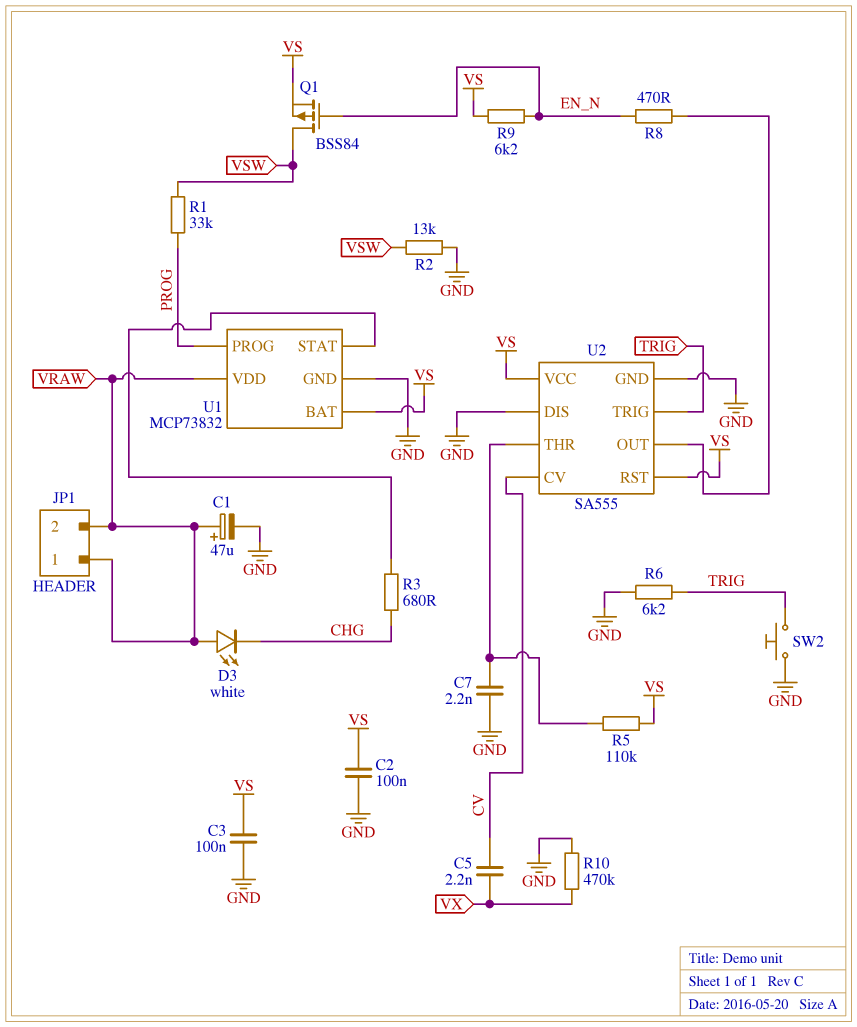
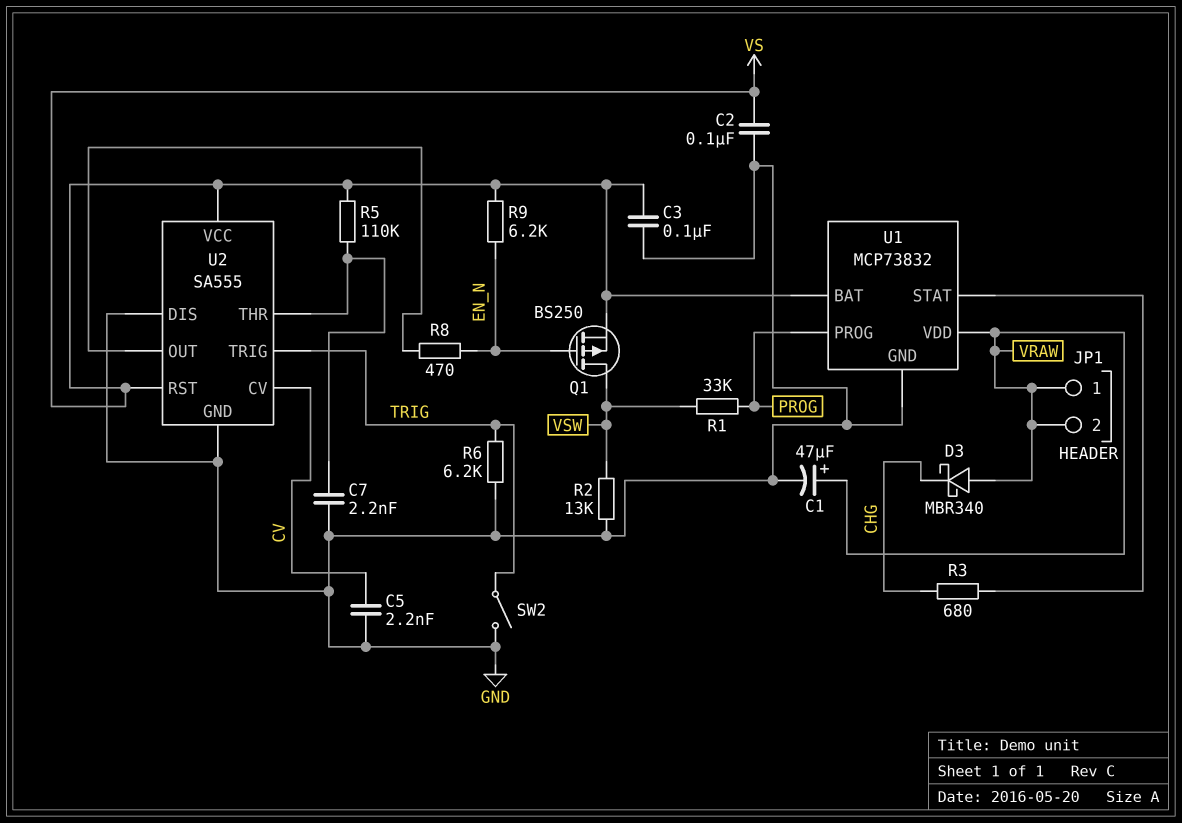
C5: 2.2nF (CV, VX) -> 2.2nF (CV, GND)
D3: LED white (A VRAW, K CHG) -> schottky MBR340 (A VRAW, K CHG)
Q1: PMOS BSS84 (G EN_N, D VSW, S VS) -> PMOS BS250 (G EN_N, D VSW, S VS)
R10: 470k (GND, VX) -> none
SW2: button (GND, TRIG) -> switch (GND, TRIG)

